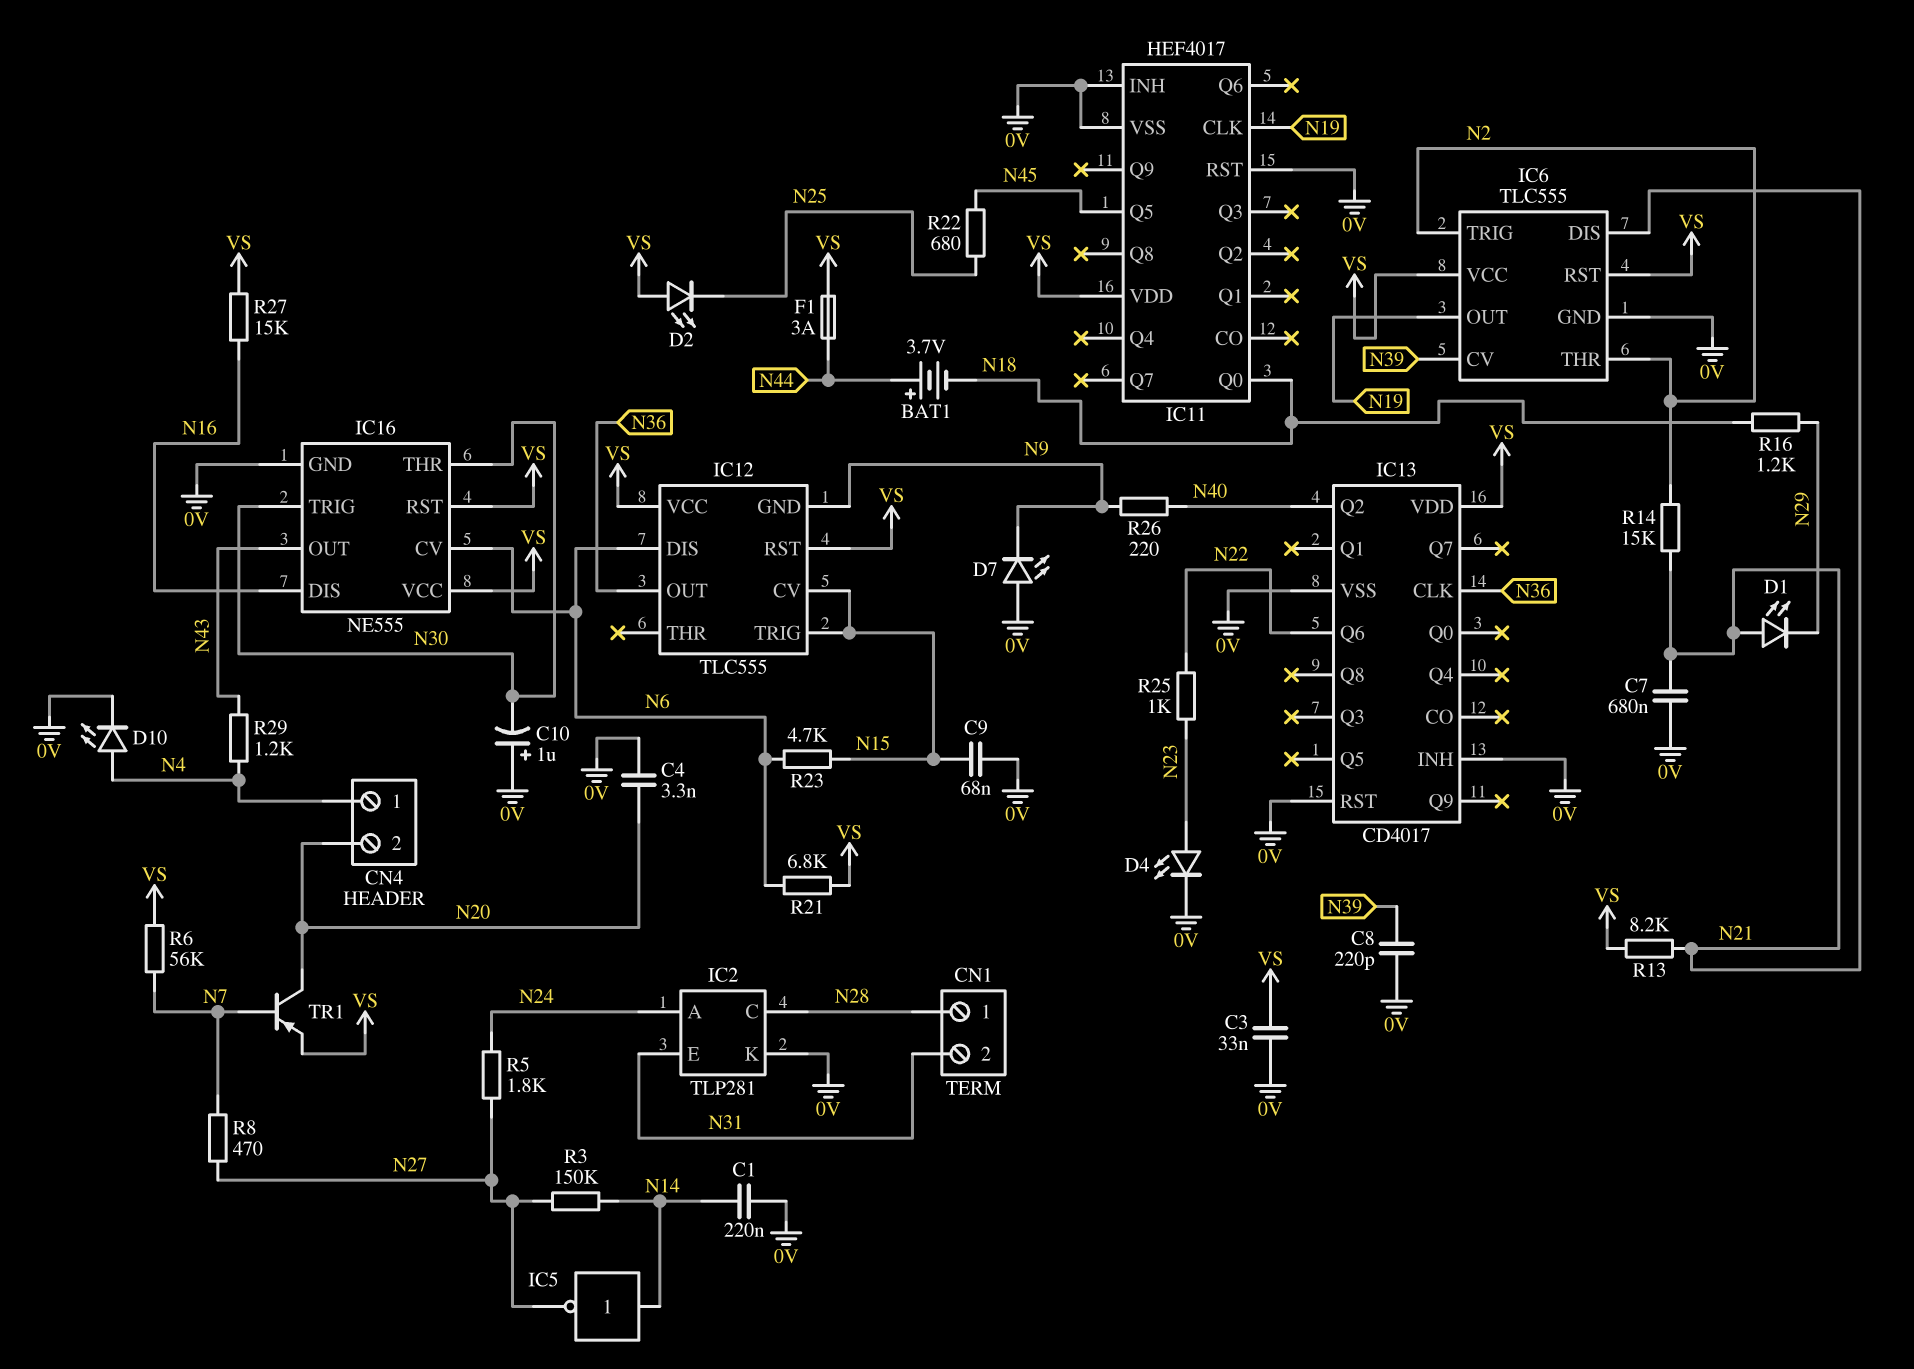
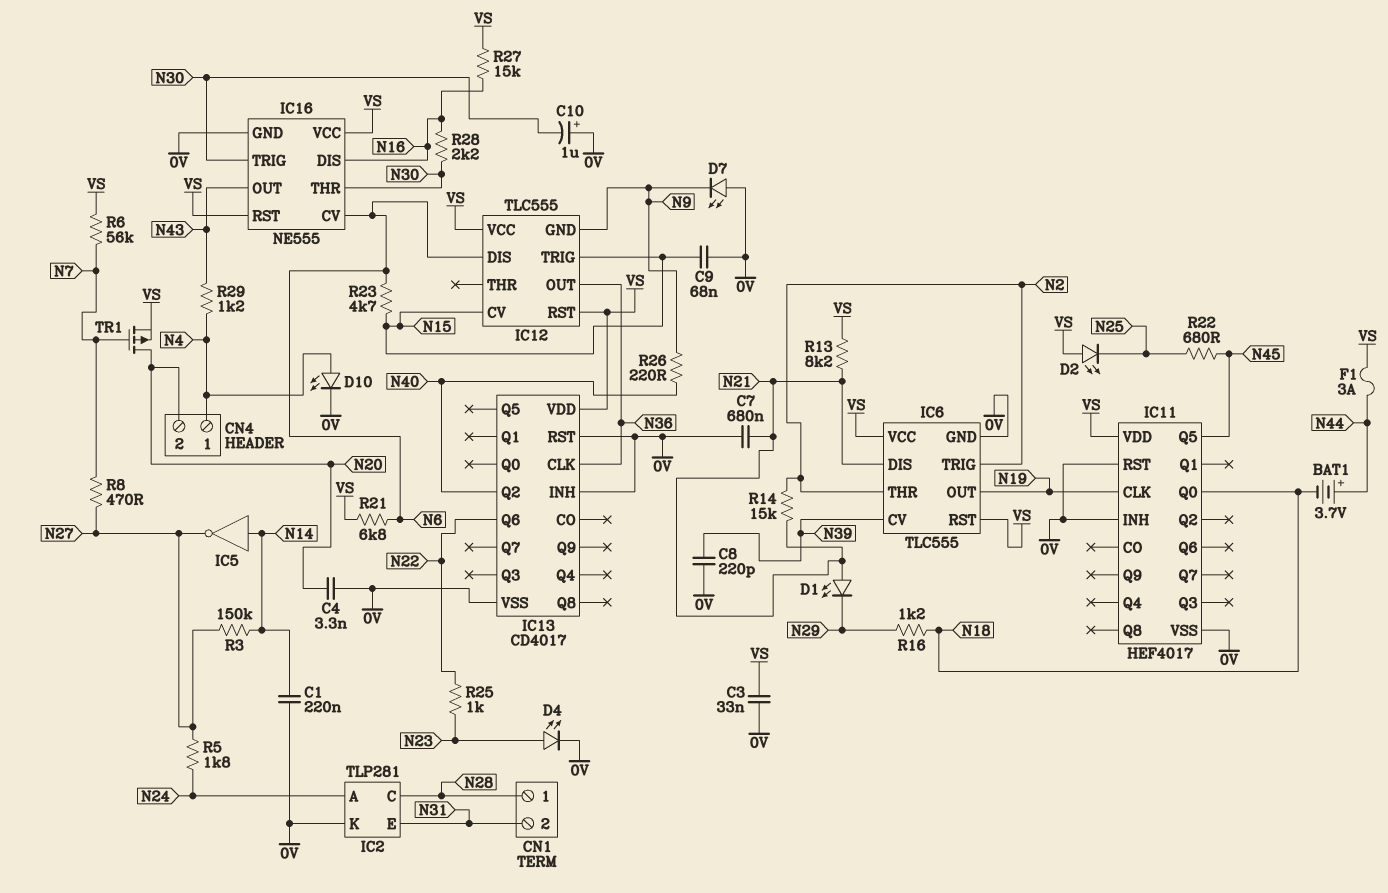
R28: none -> 2.2k (N16, N30)
TR1: PNP (B N7, C N20, E VS) -> PMOS (G N7, D N20, S VS)

